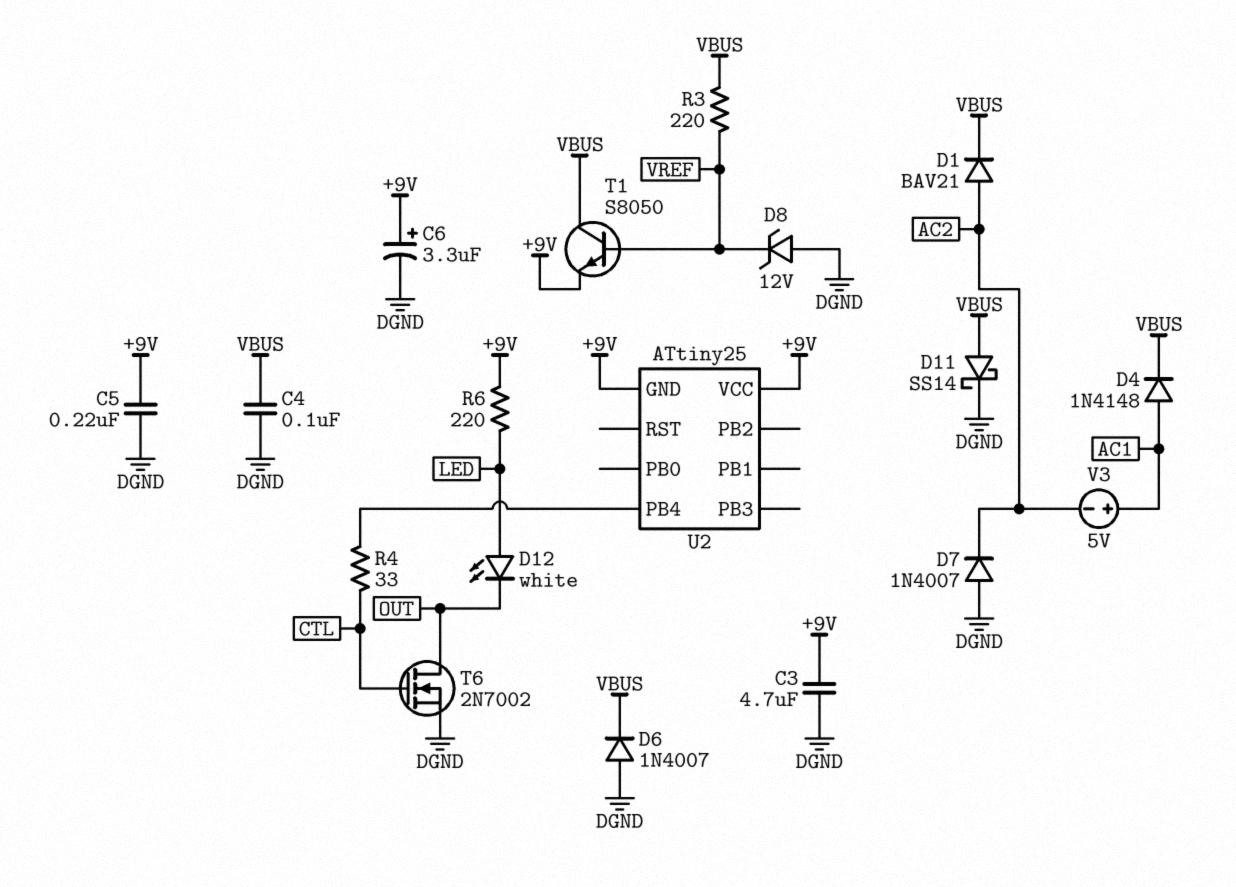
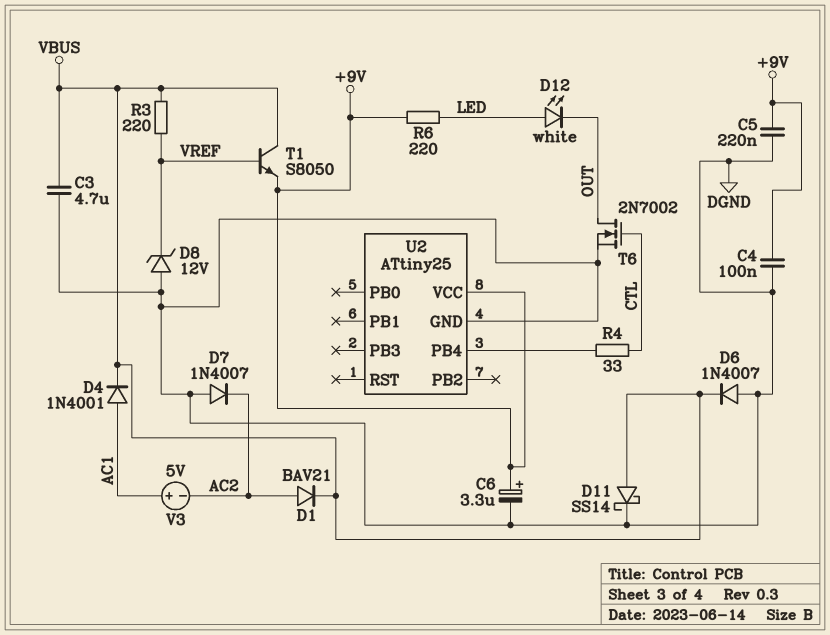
C3: 4.7uF (+9V, DGND) -> 4.7uF (DGND, VBUS)
C4: 100nF (DGND, VBUS) -> 100nF (+9V, DGND)
D4: diode 1N4148 (A AC1, K VBUS) -> diode 1N4001 (A AC1, K VBUS)
U2 pin GND: +9V -> DGND

